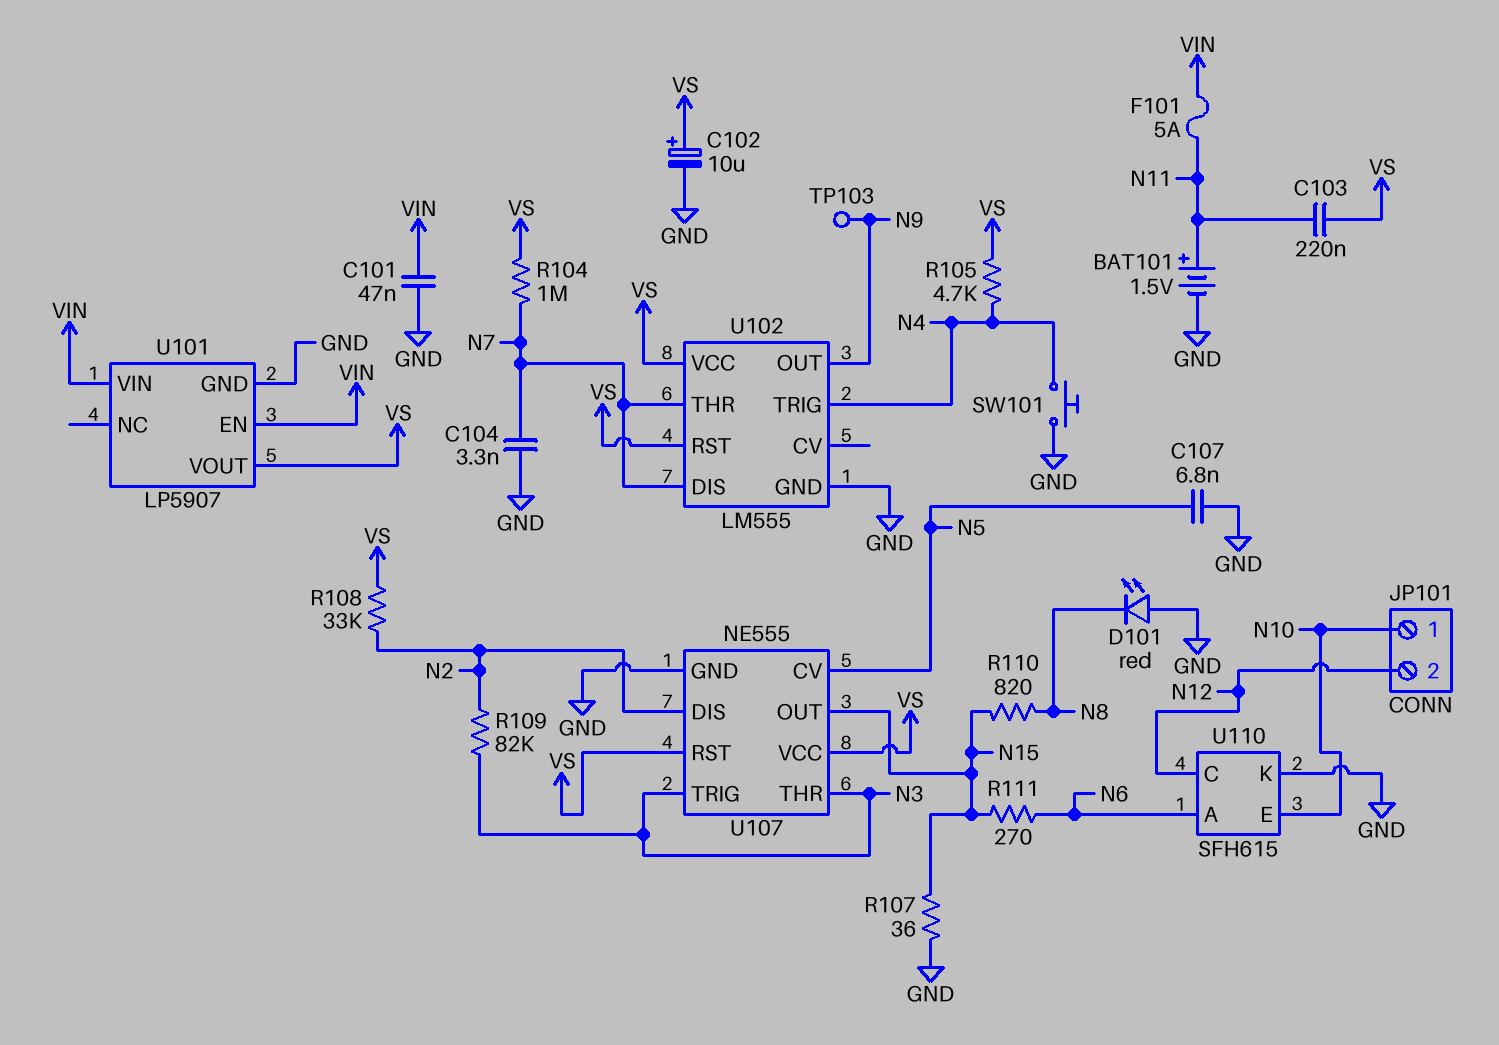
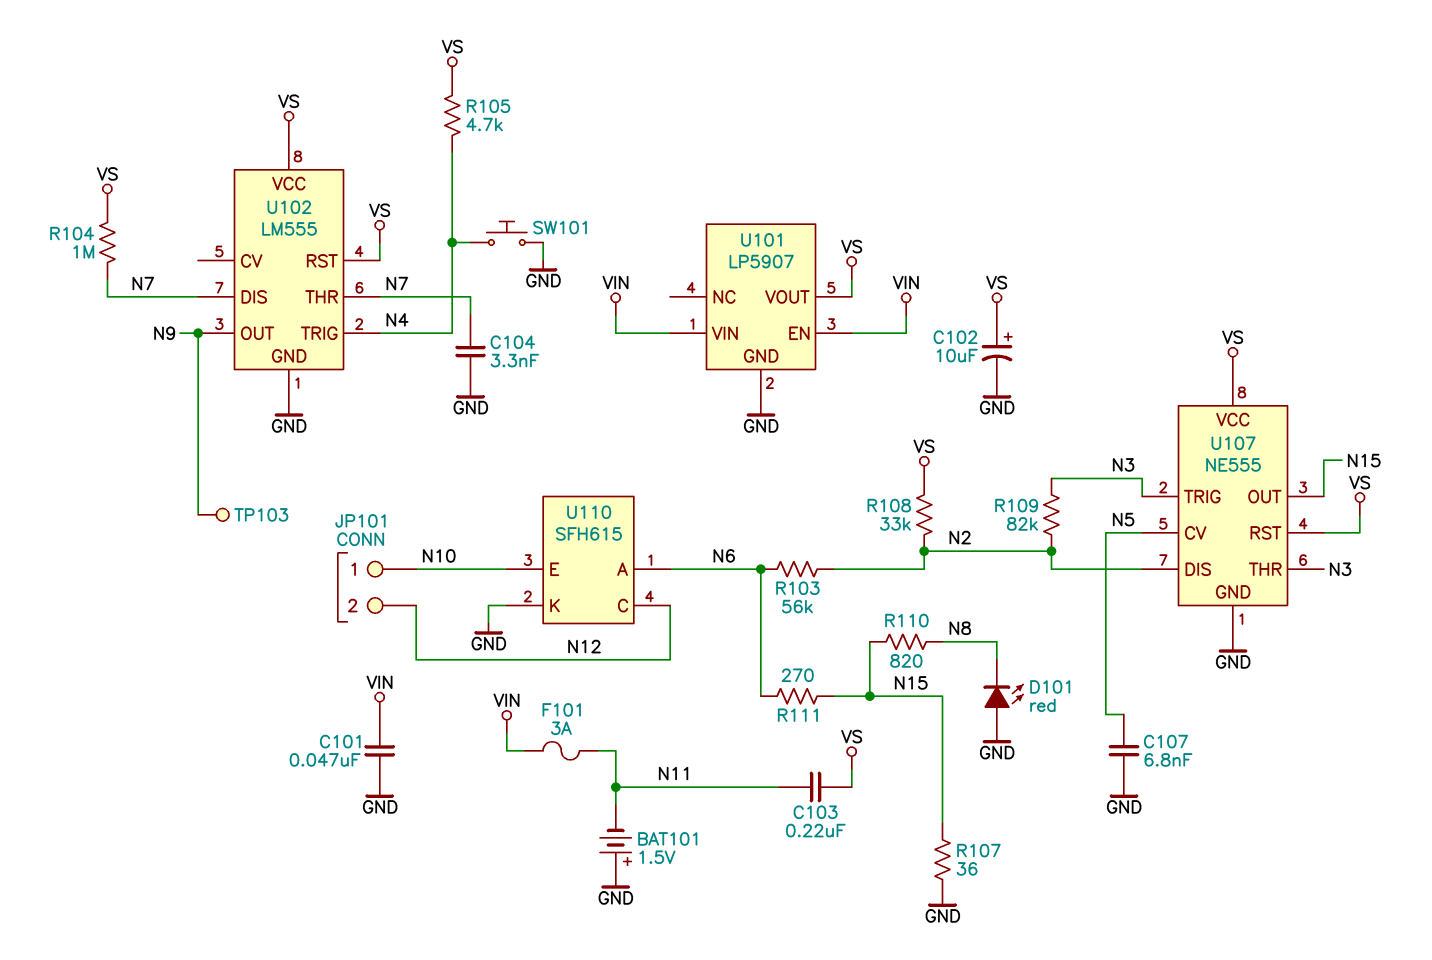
BAT101: 1.5V (plus N11, minus GND) -> 1.5V (plus GND, minus N11)
F101: 5A (N11, VIN) -> 3A (N11, VIN)
R103: none -> 56k (N2, N6)

